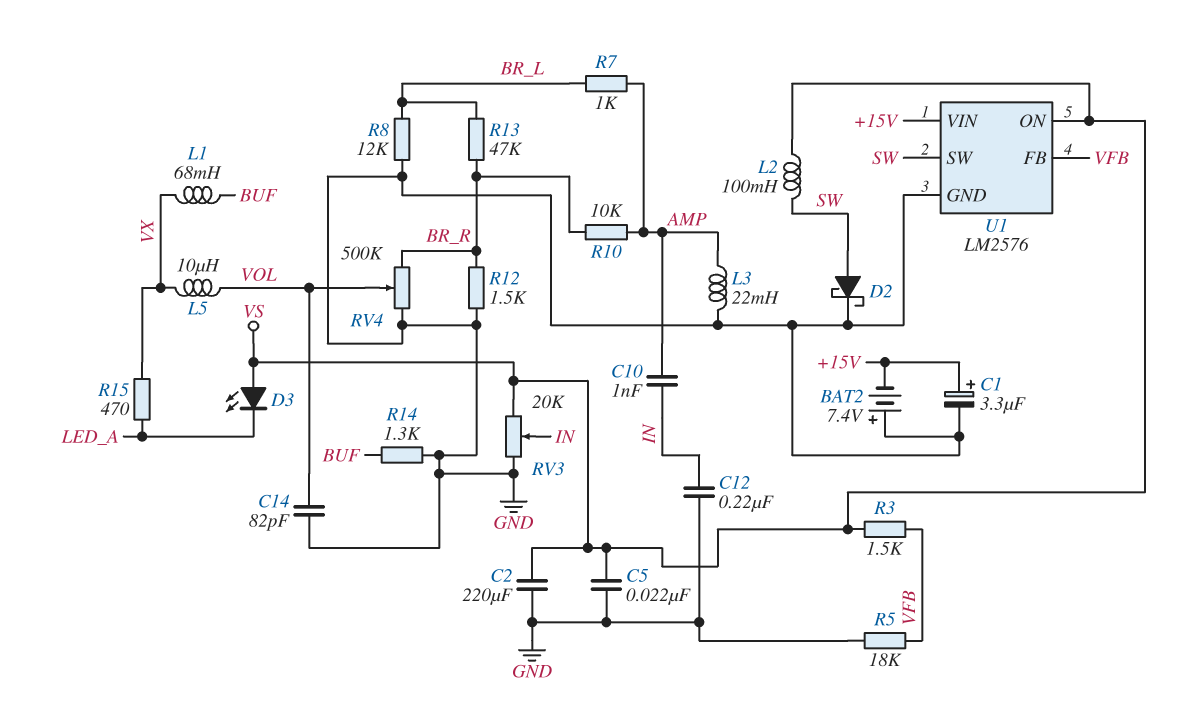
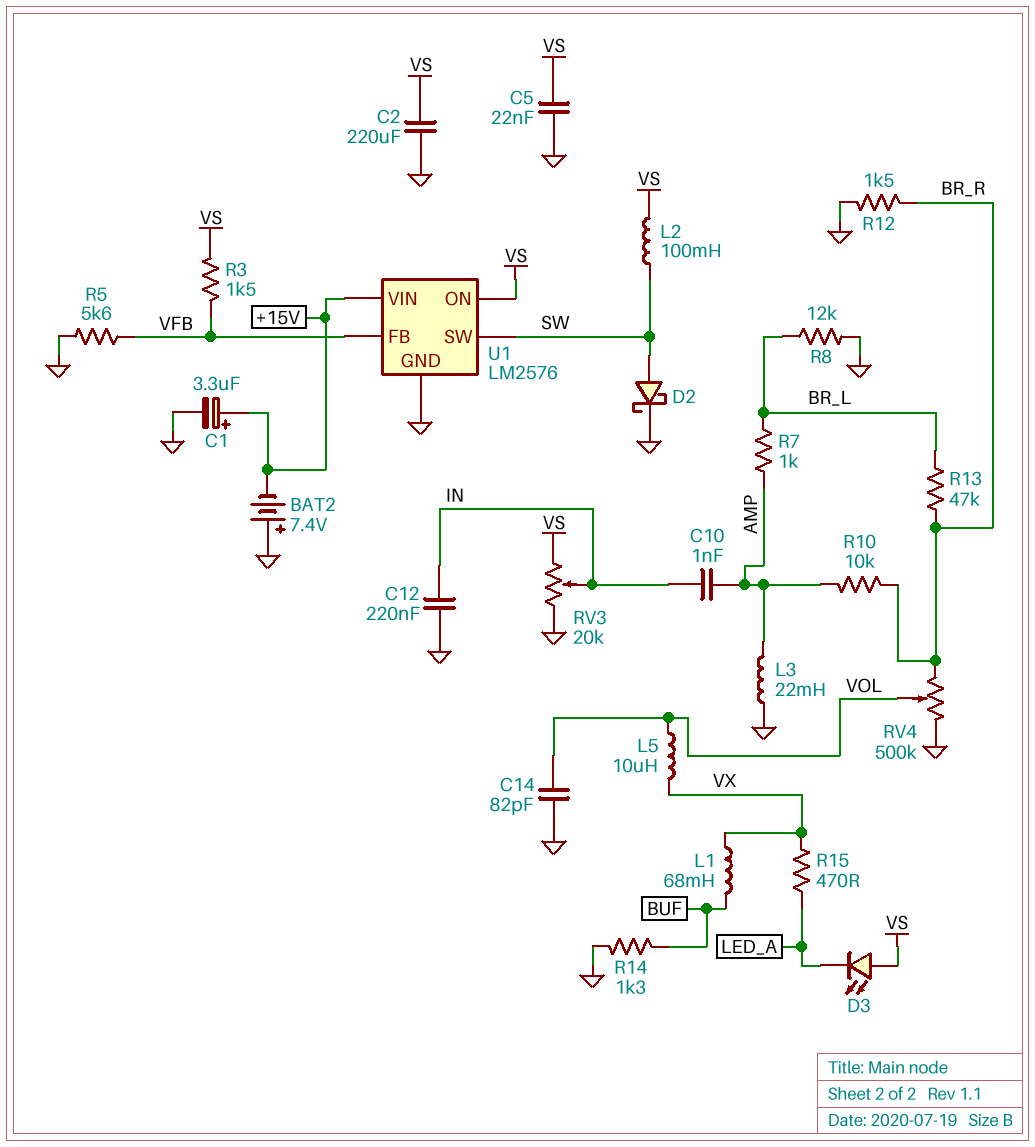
R5: 18k (GND, VFB) -> 5.6k (GND, VFB)

